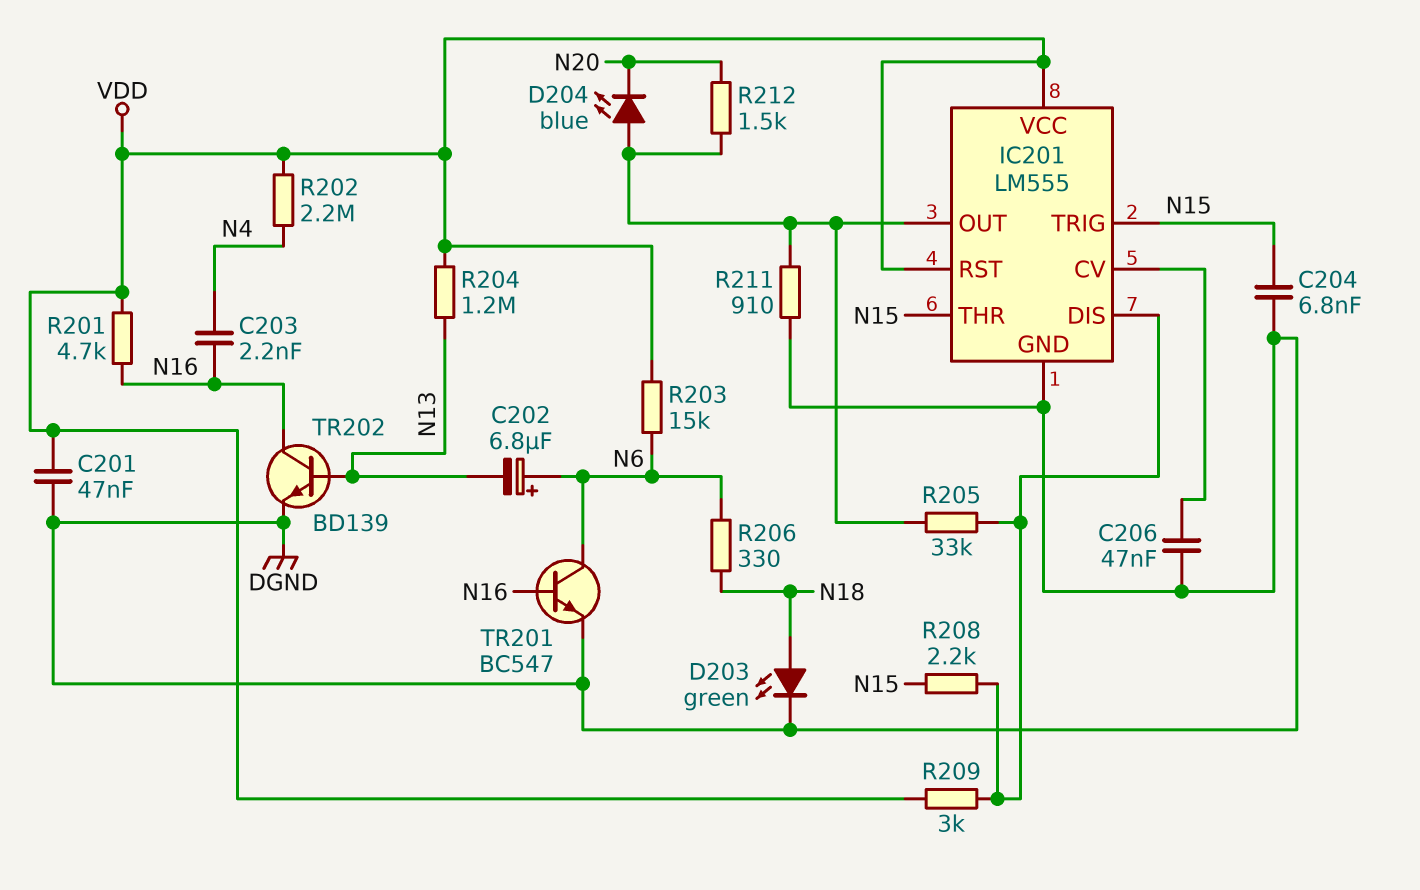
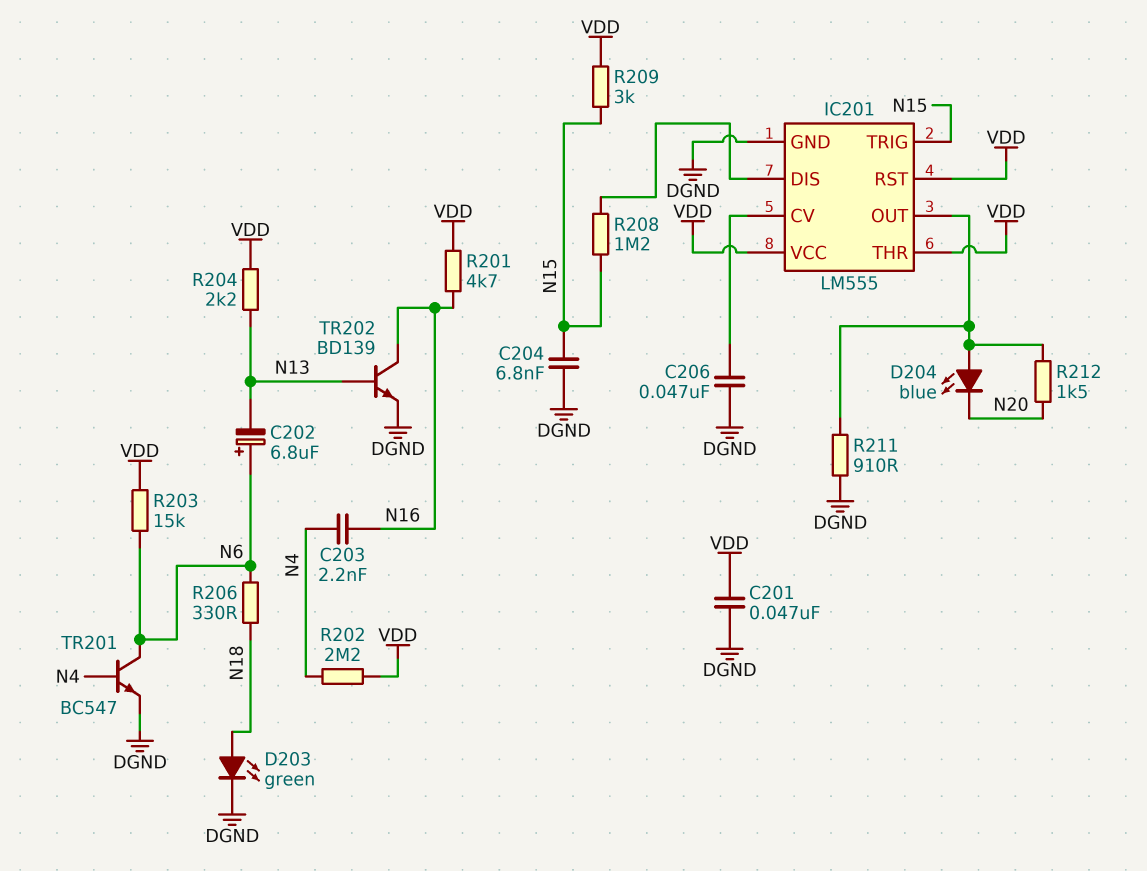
IC201 pin THR: N15 -> VDD
R204: 1.2M (N13, VDD) -> 2.2k (N13, VDD)
R205: 33k (IC201/DIS, IC201/OUT) -> none
R208: 2.2k (IC201/DIS, N15) -> 1.2M (IC201/DIS, N15)
R209: 3k (IC201/DIS, VDD) -> 3k (N15, VDD)
TR201: NPN BC547 (B N16, C N6, E DGND) -> NPN BC547 (B N4, C N6, E DGND)

